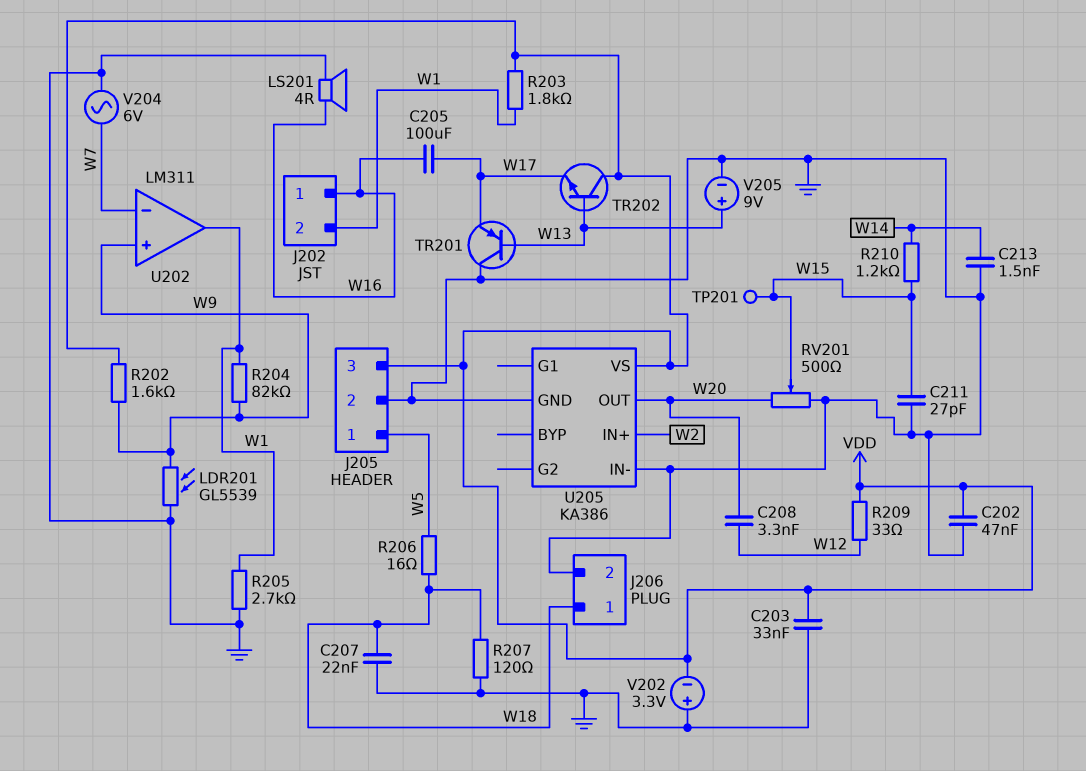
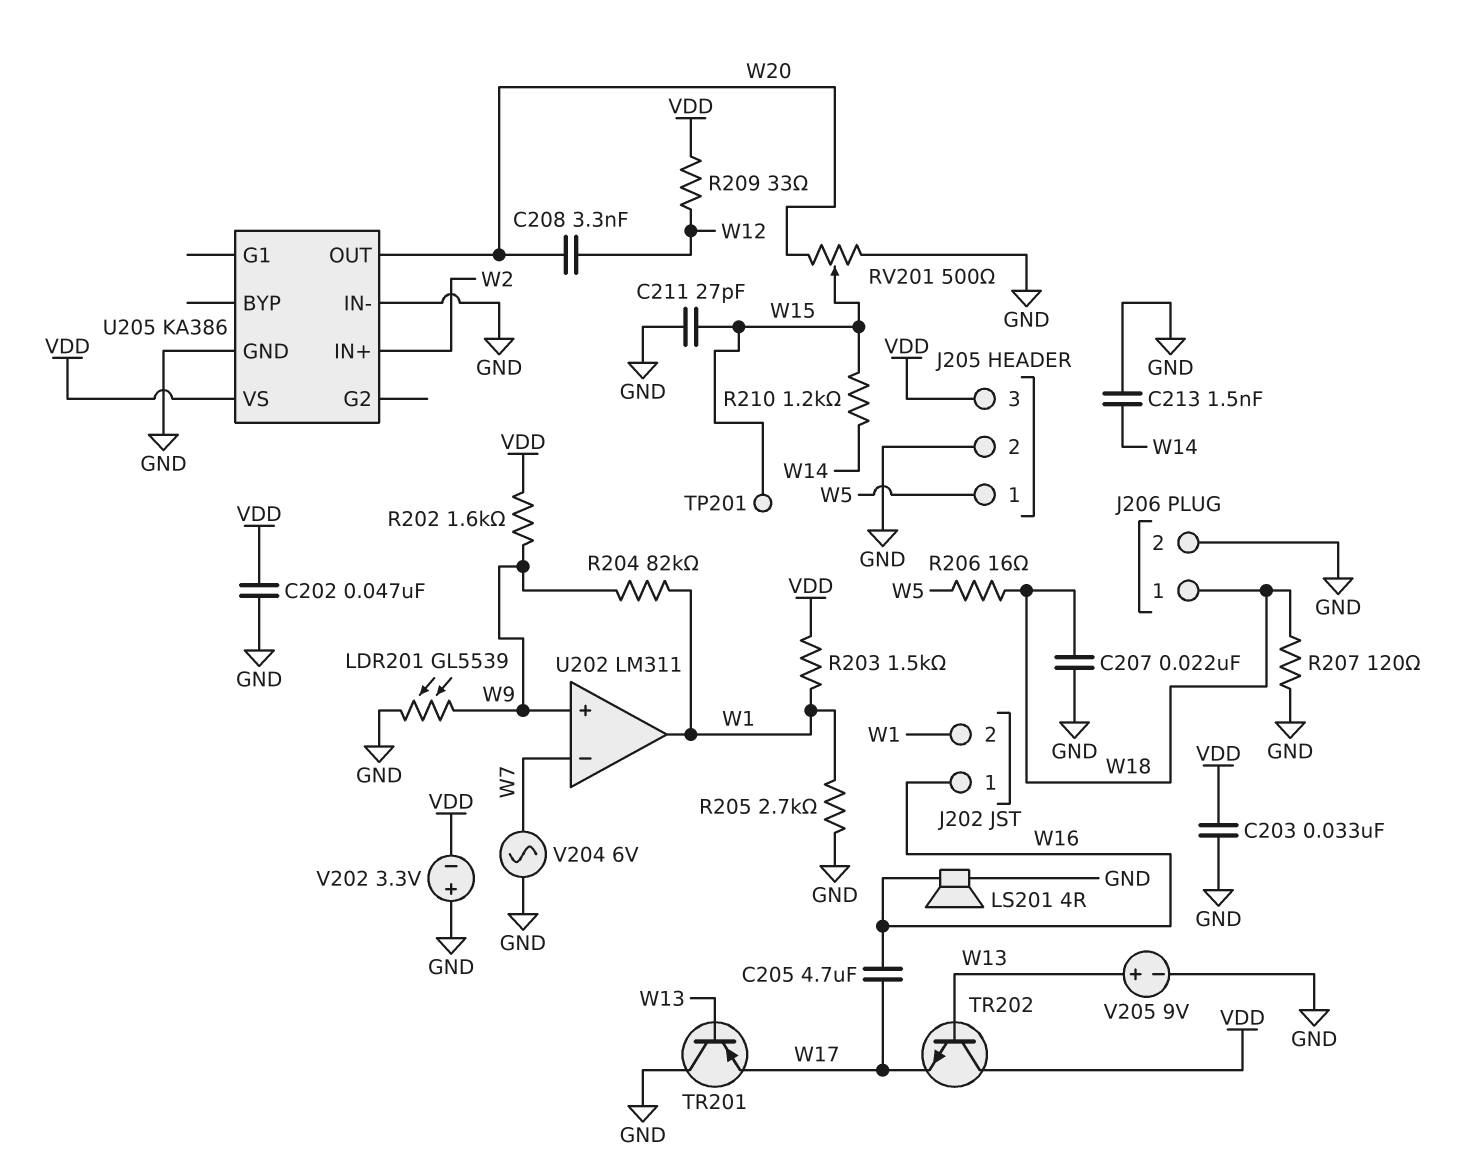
C205: 100uF (W16, W17) -> 4.7uF (W16, W17)
R203: 1.8k (VDD, W1) -> 1.5k (VDD, W1)

